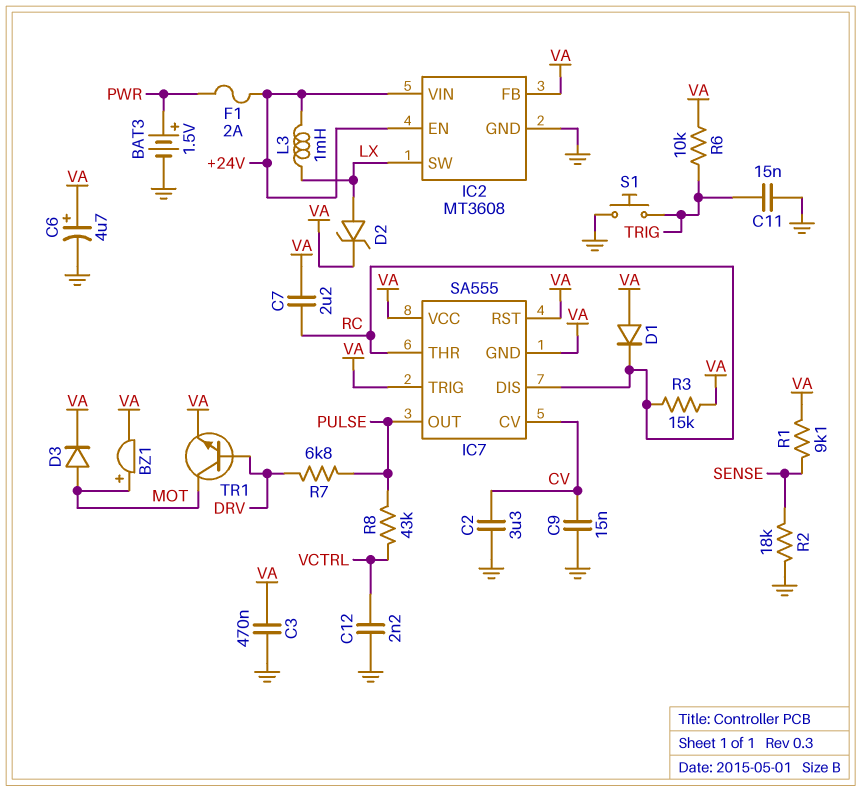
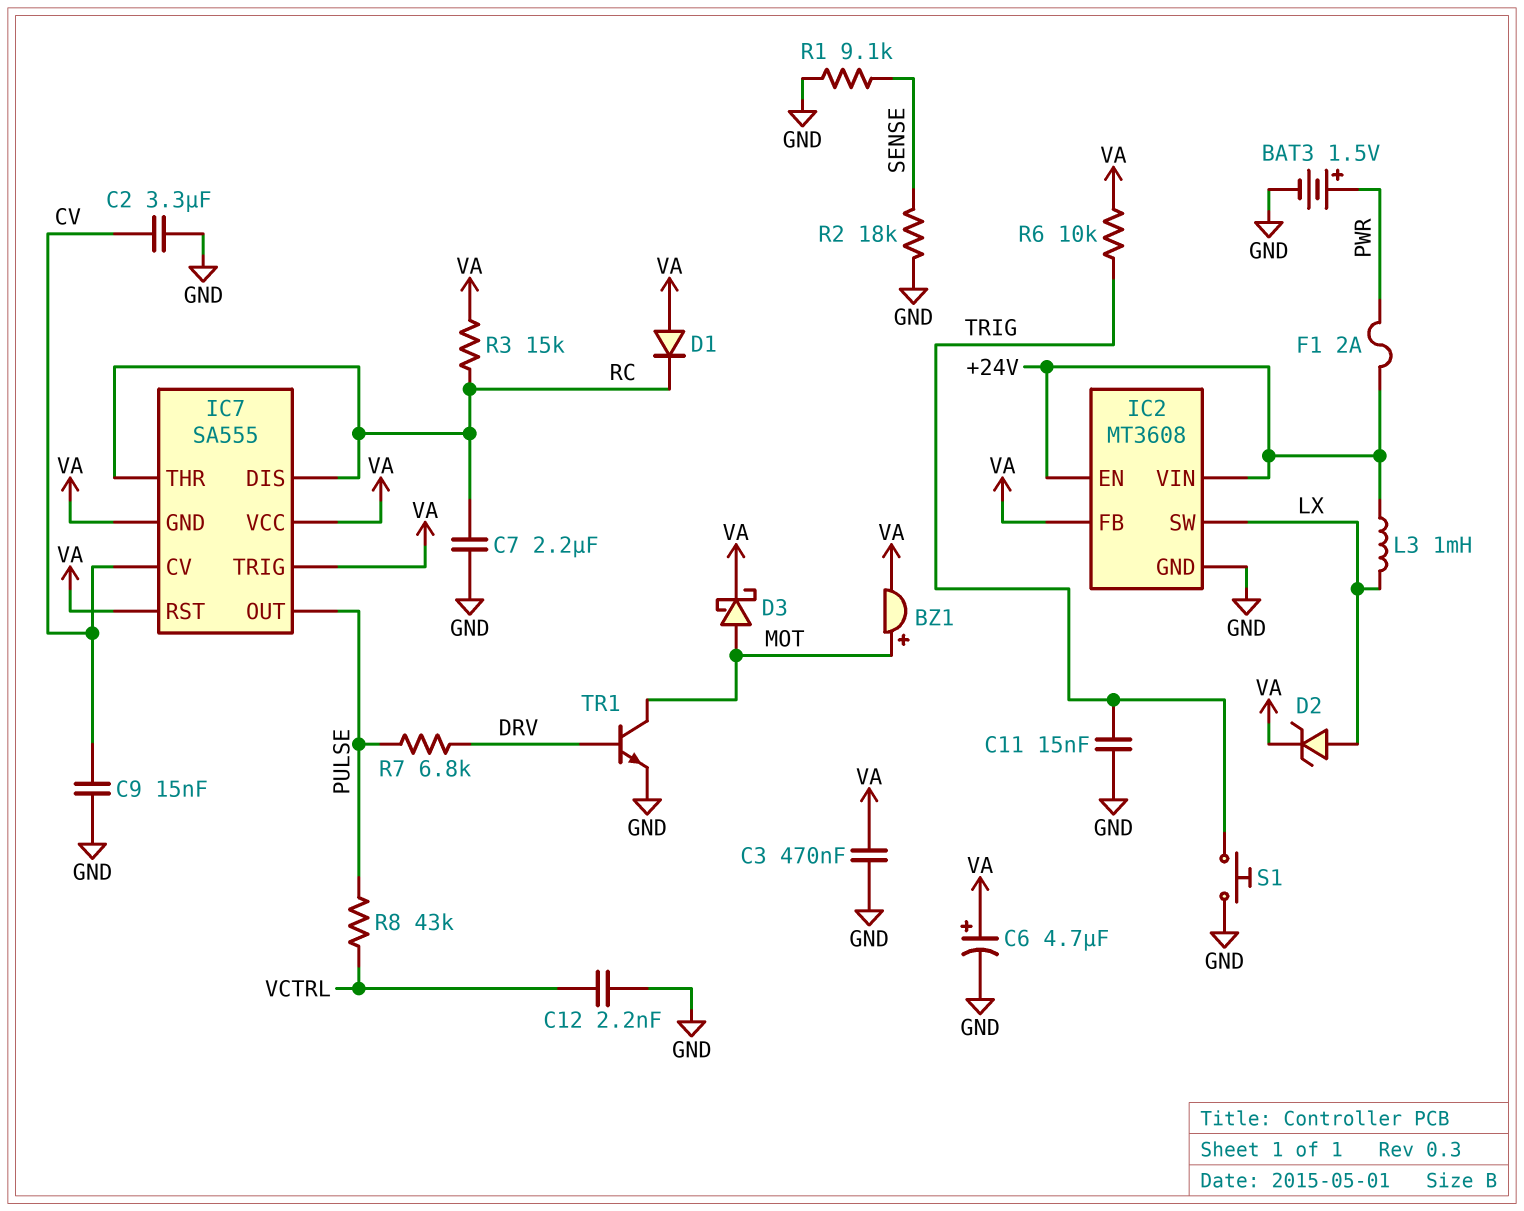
C7: 2.2uF (RC, VA) -> 2.2uF (GND, RC)
D3: diode (A MOT, K VA) -> schottky (A MOT, K VA)
R1: 9.1k (SENSE, VA) -> 9.1k (GND, SENSE)
TR1: NPN (B DRV, C MOT, E VA) -> NPN (B DRV, C MOT, E GND)

